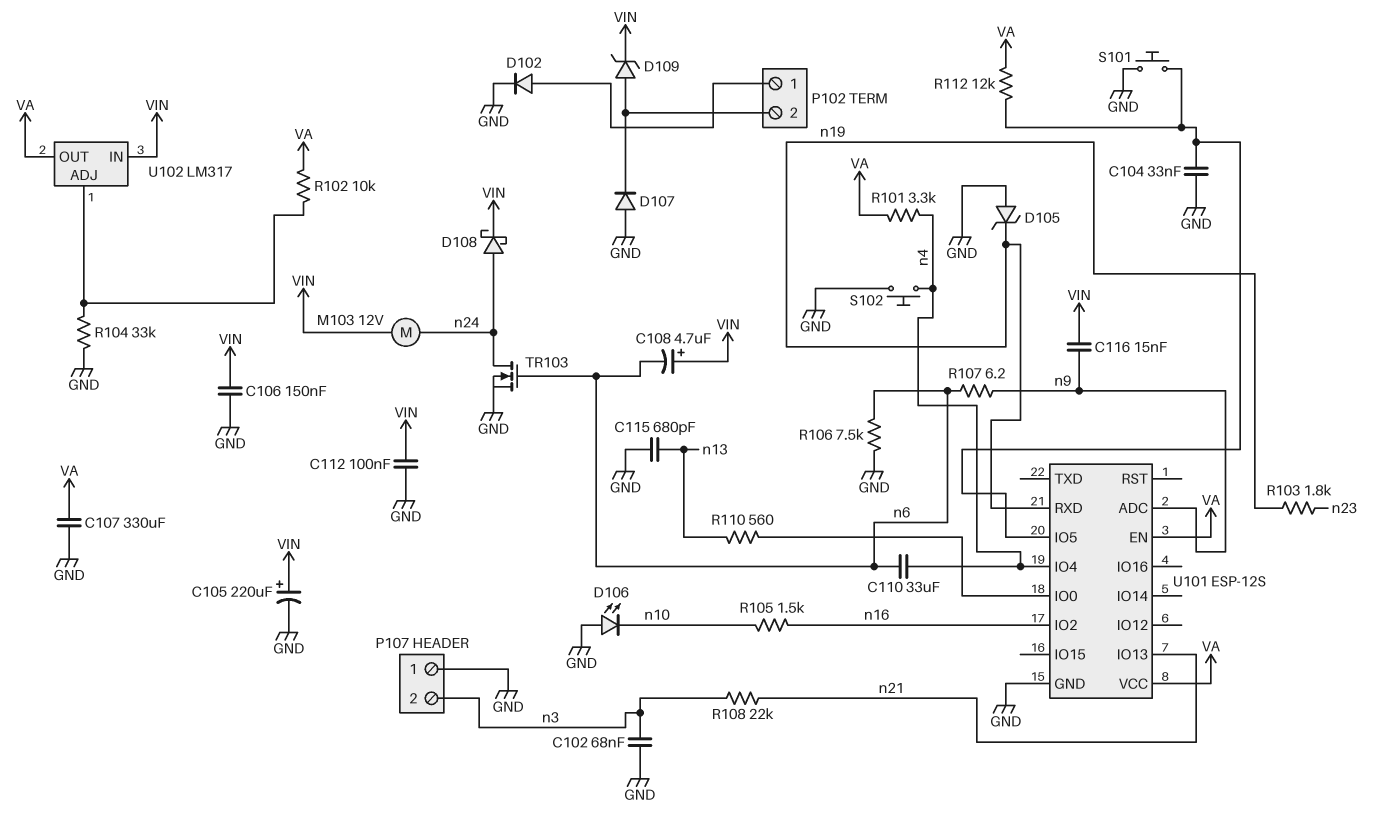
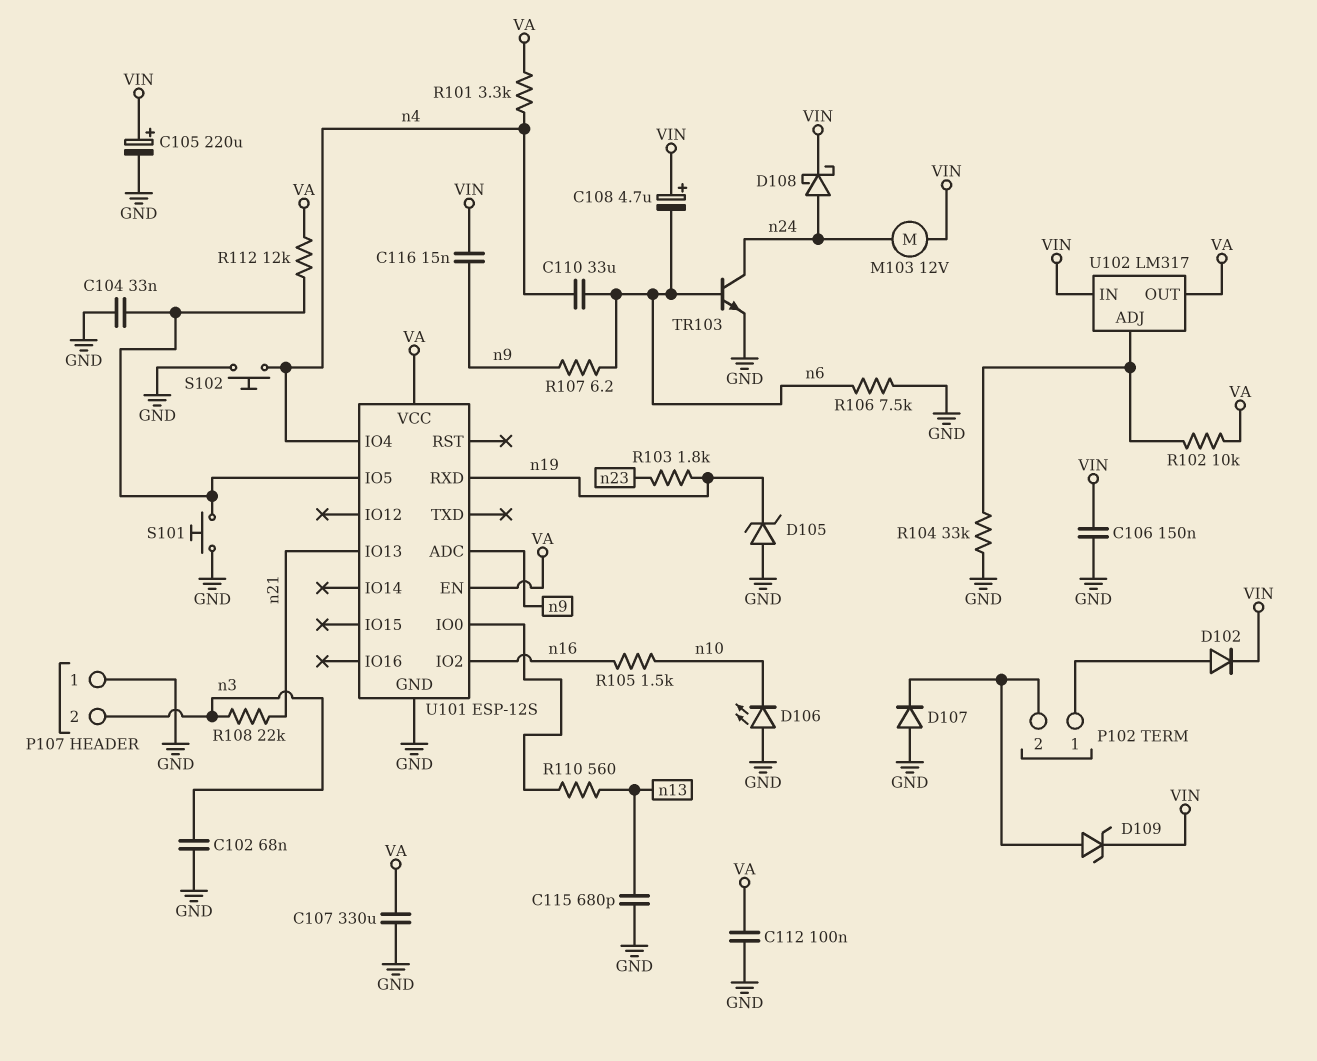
C112: 100nF (GND, VIN) -> 100nF (GND, VA)
D102: diode (A P102/1, K GND) -> diode (A P102/1, K VIN)
TR103: NMOS (G n6, D n24, S GND) -> NPN (B n6, C n24, E GND)

